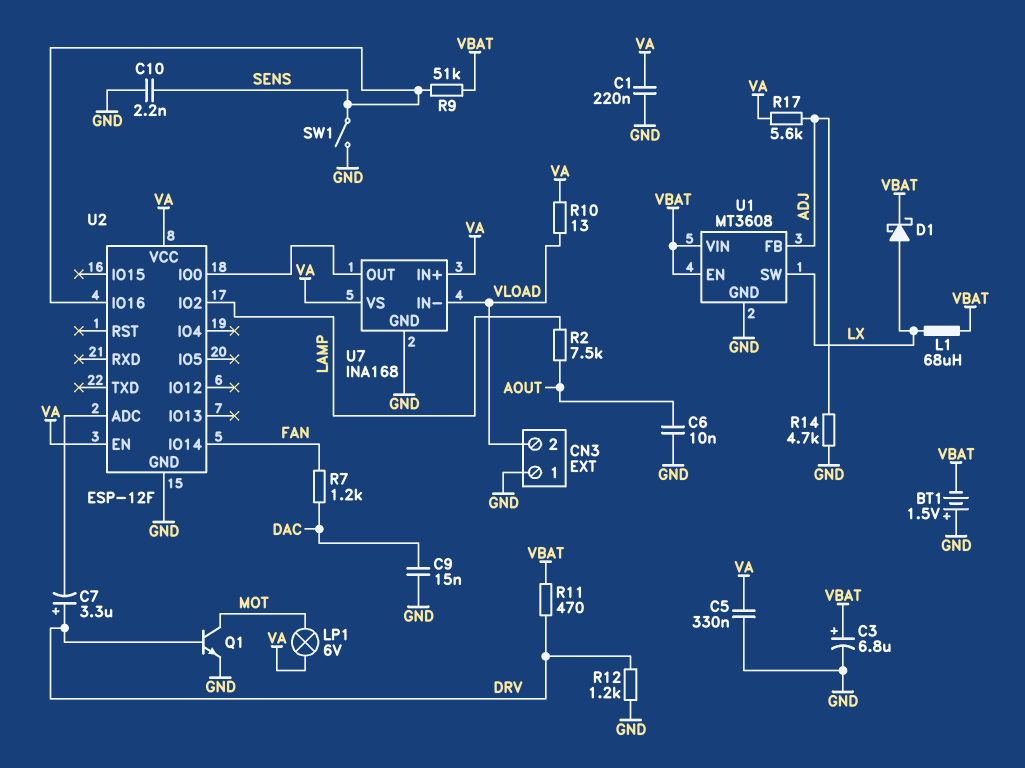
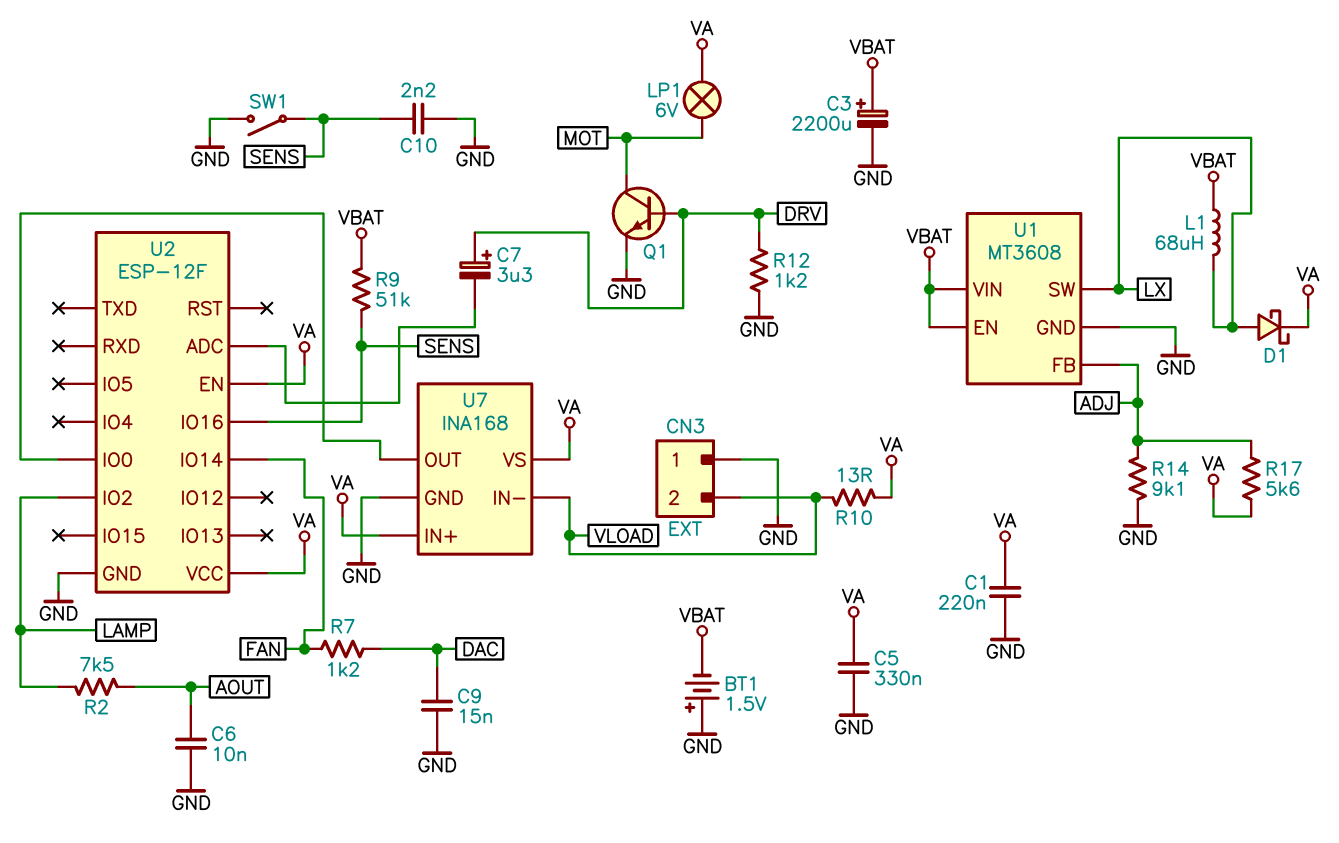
C3: 6.8uF (plus VBAT, minus GND) -> 2200uF (plus VBAT, minus GND)
D1: schottky (A LX, K VBAT) -> schottky (A LX, K VA)
R11: 470 (DRV, VBAT) -> none
R14: 4.7k (ADJ, GND) -> 9.1k (ADJ, GND)

